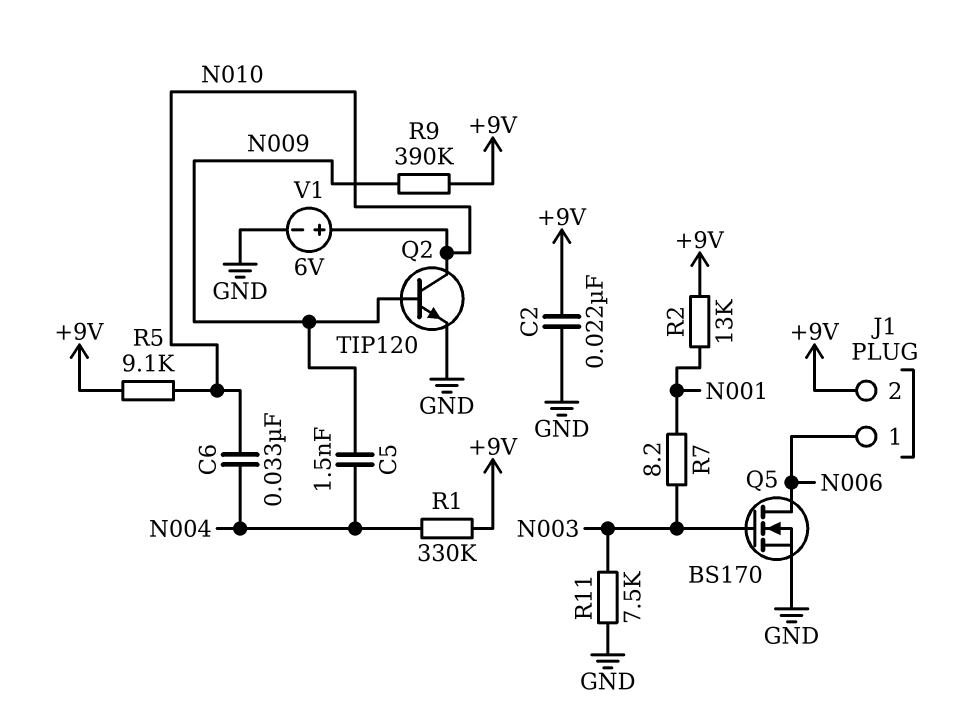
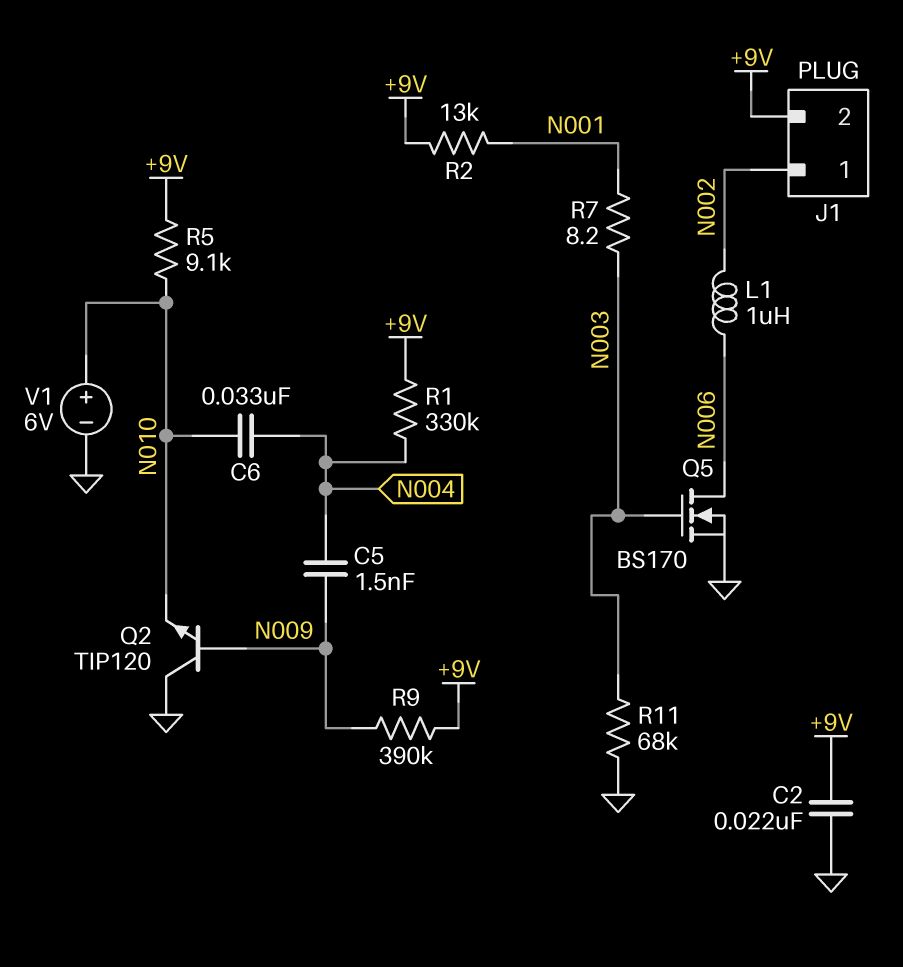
J1 pin 1: N006 -> N002
L1: none -> 1uH (N002, N006)
Q2: NPN TIP120 (B N009, C N010, E GND) -> NPN TIP120 (B N009, C GND, E N010)
R11: 7.5k (GND, N003) -> 68k (GND, N003)

